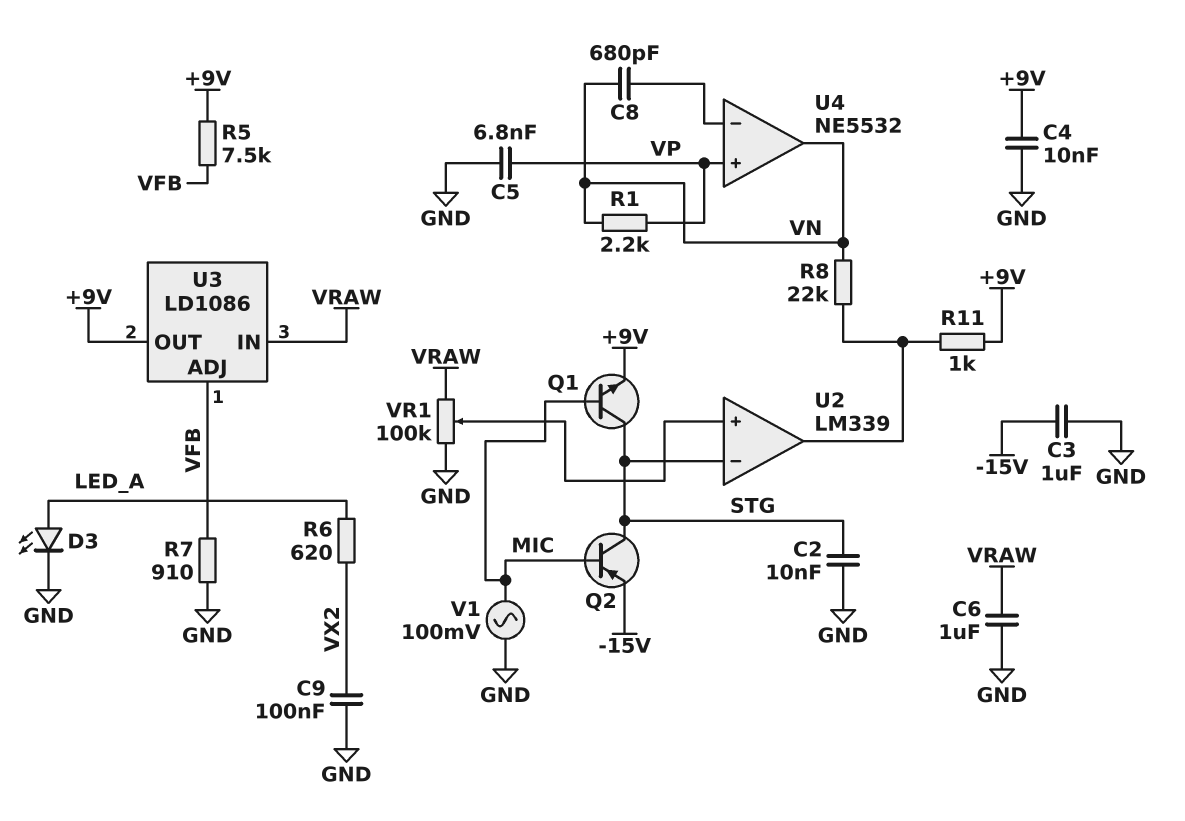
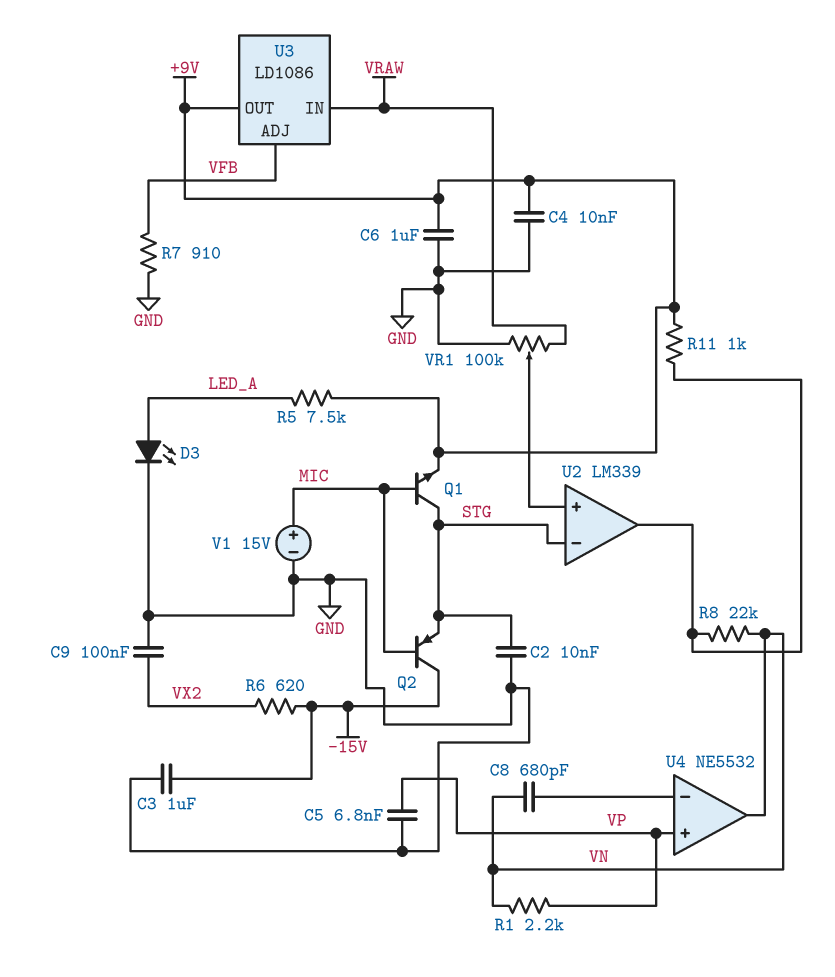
C6: 1uF (GND, VRAW) -> 1uF (+9V, GND)
Q2: PNP (B MIC, C STG, E -15V) -> PNP (B MIC, C -15V, E STG)
R5: 7.5k (+9V, VFB) -> 7.5k (+9V, LED_A)
R6: 620 (LED_A, VX2) -> 620 (-15V, VX2)
V1: AC 100mV (GND, MIC) -> 15V (plus MIC, minus GND)

